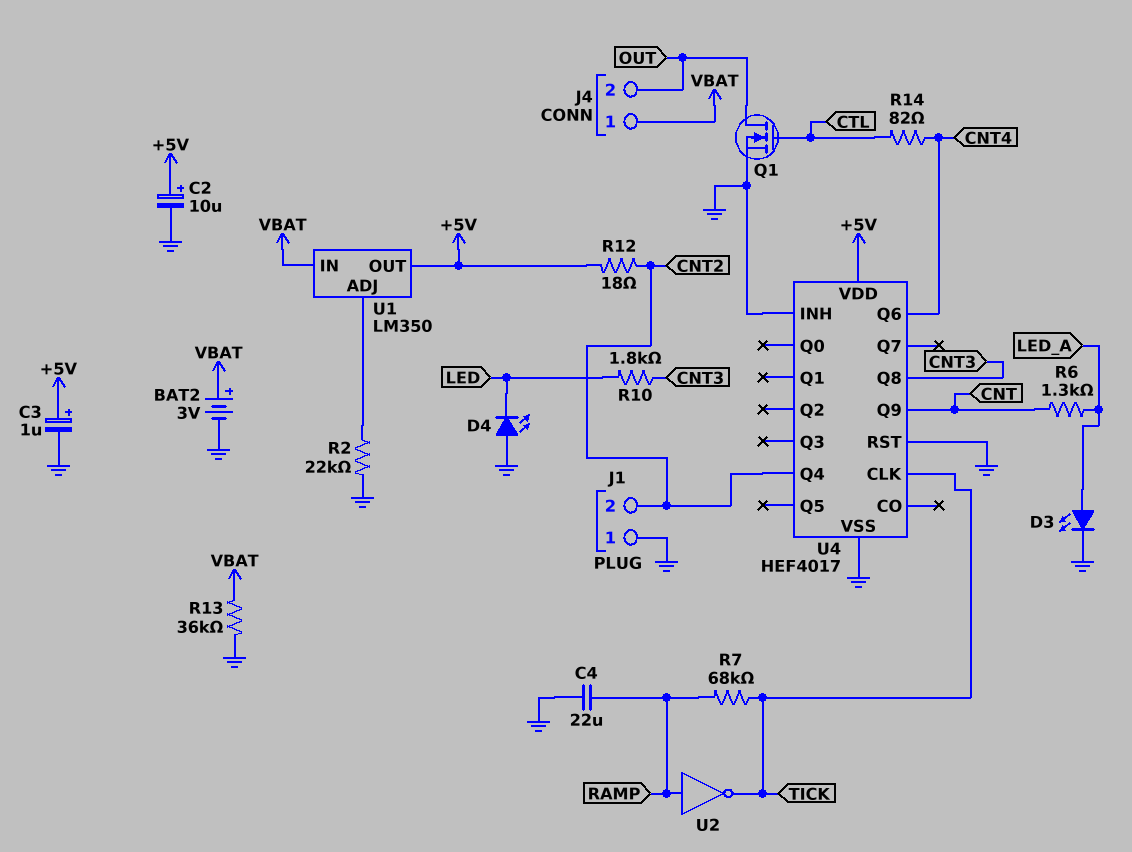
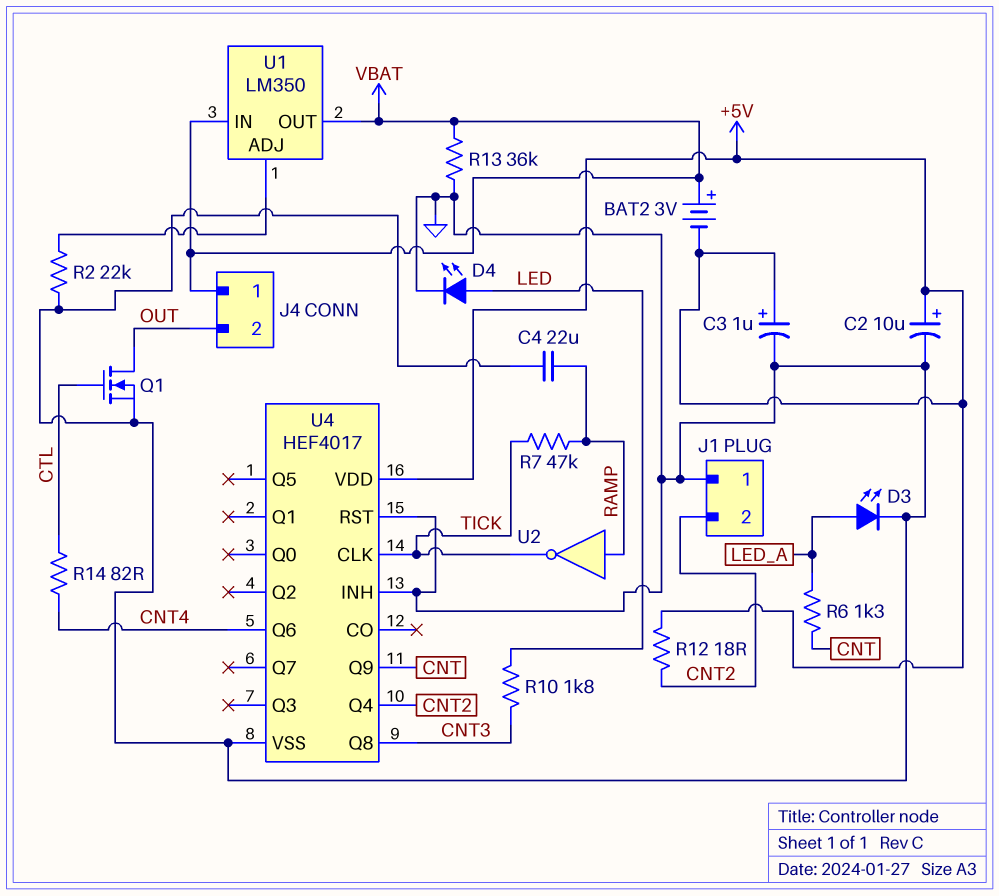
BAT2: 3V (plus VBAT, minus GND) -> 3V (plus VBAT, minus +5V)
D4: LED (A GND, K LED) -> LED (A LED, K GND)
R7: 68k (RAMP, TICK) -> 47k (RAMP, TICK)
U1 pin OUT: +5V -> VBAT

